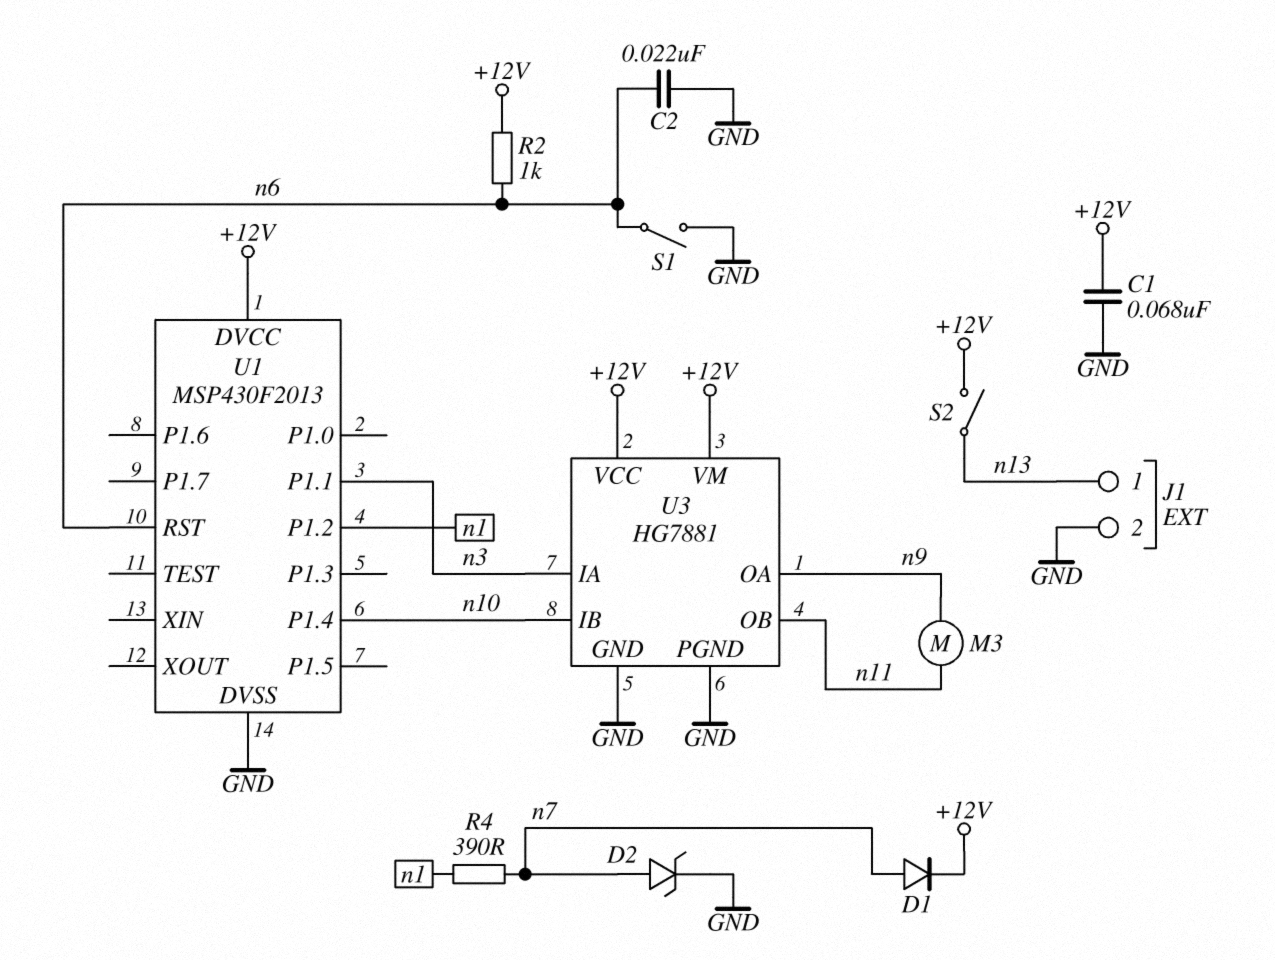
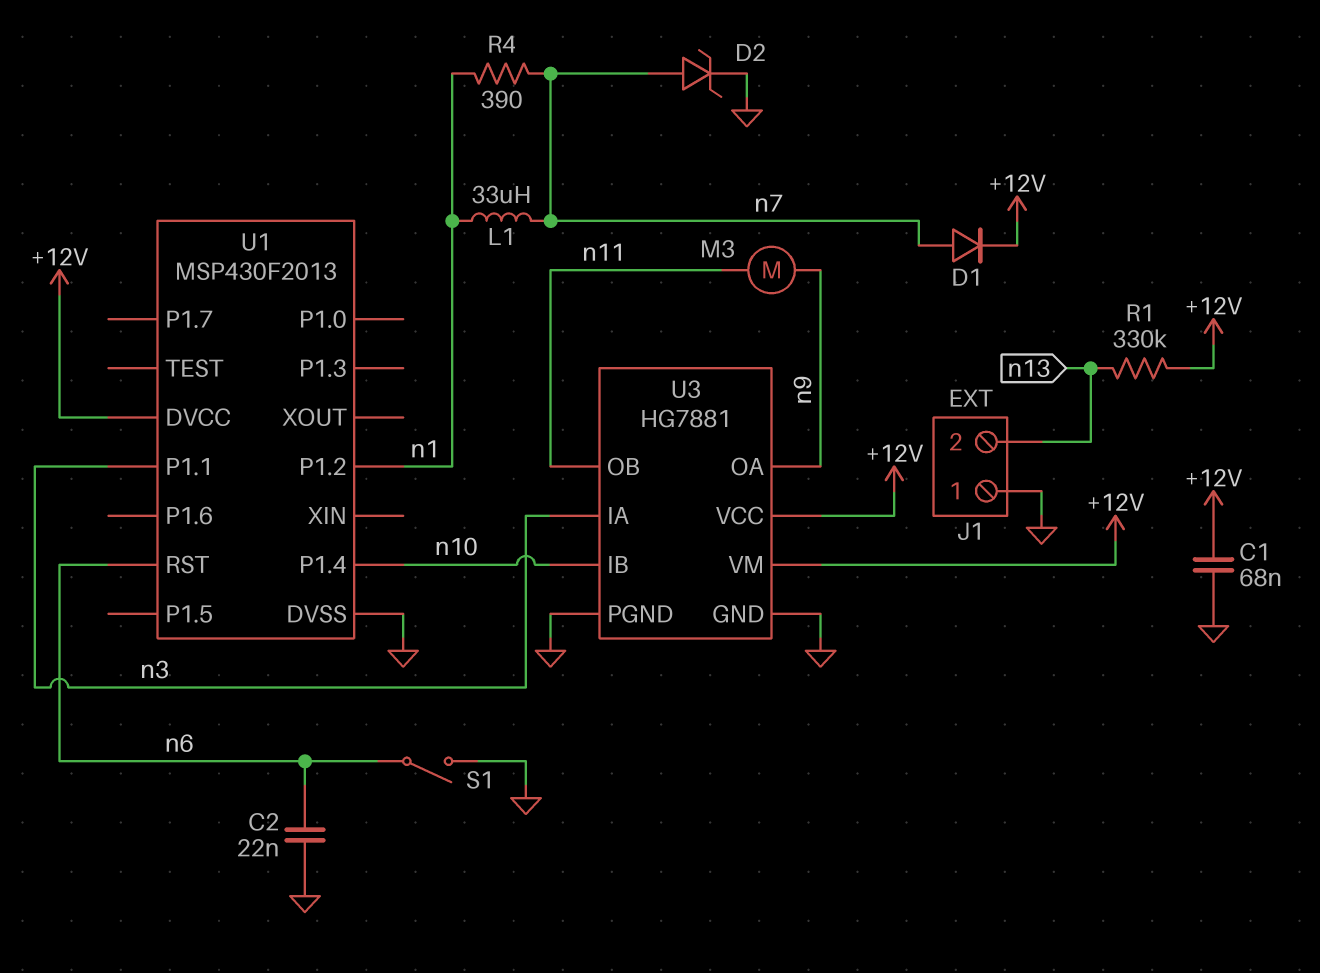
J1 pin 1: n13 -> GND
J1 pin 2: GND -> n13
L1: none -> 33uH (n1, n7)
R1: none -> 330k (+12V, n13)
R2: 1k (+12V, n6) -> none
S2: switch (+12V, n13) -> none

